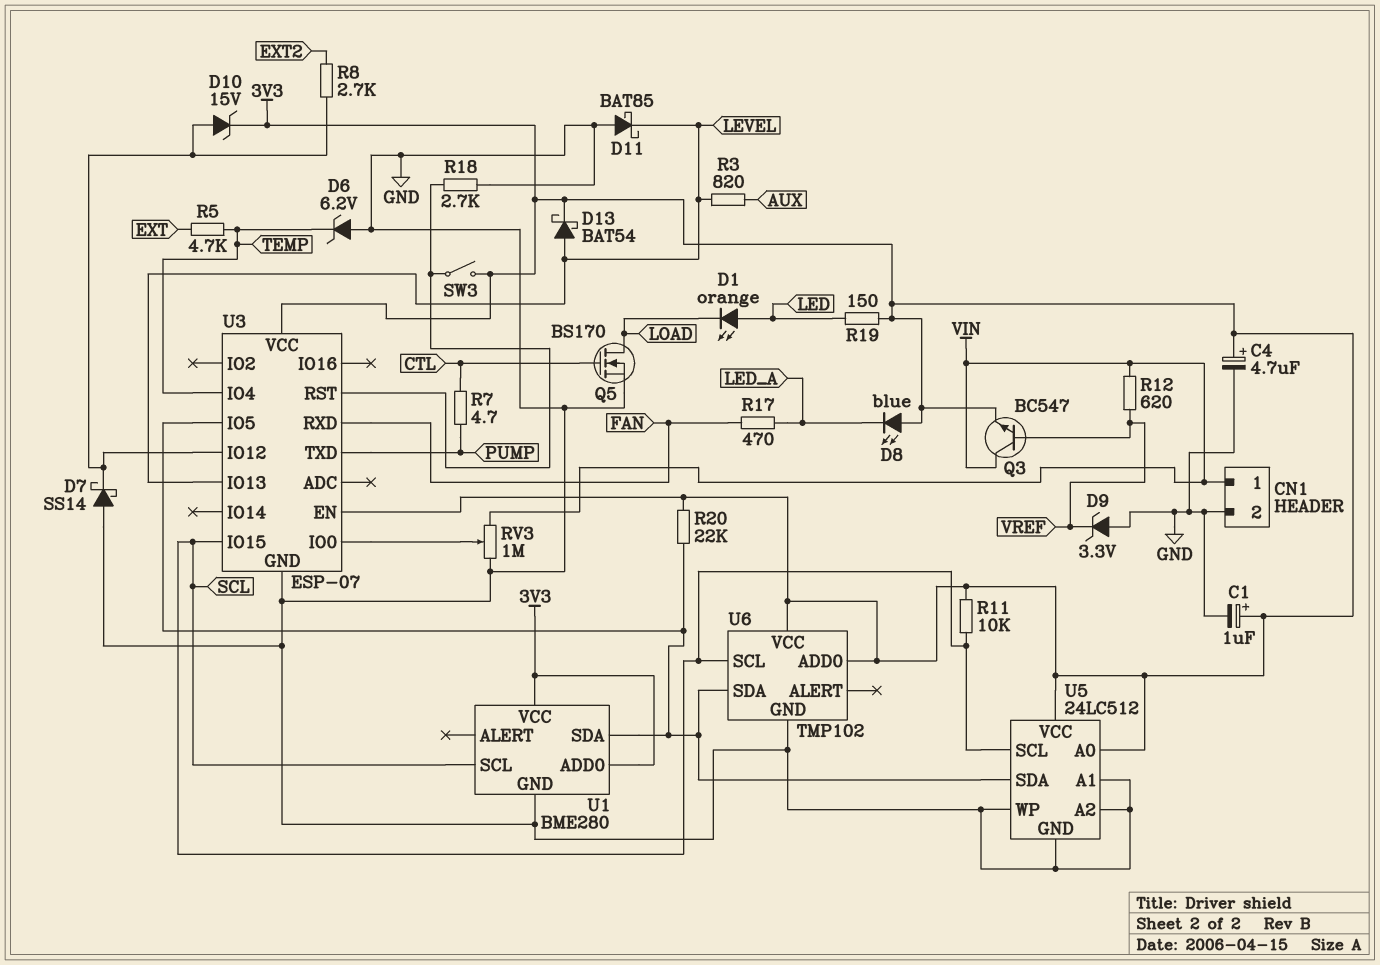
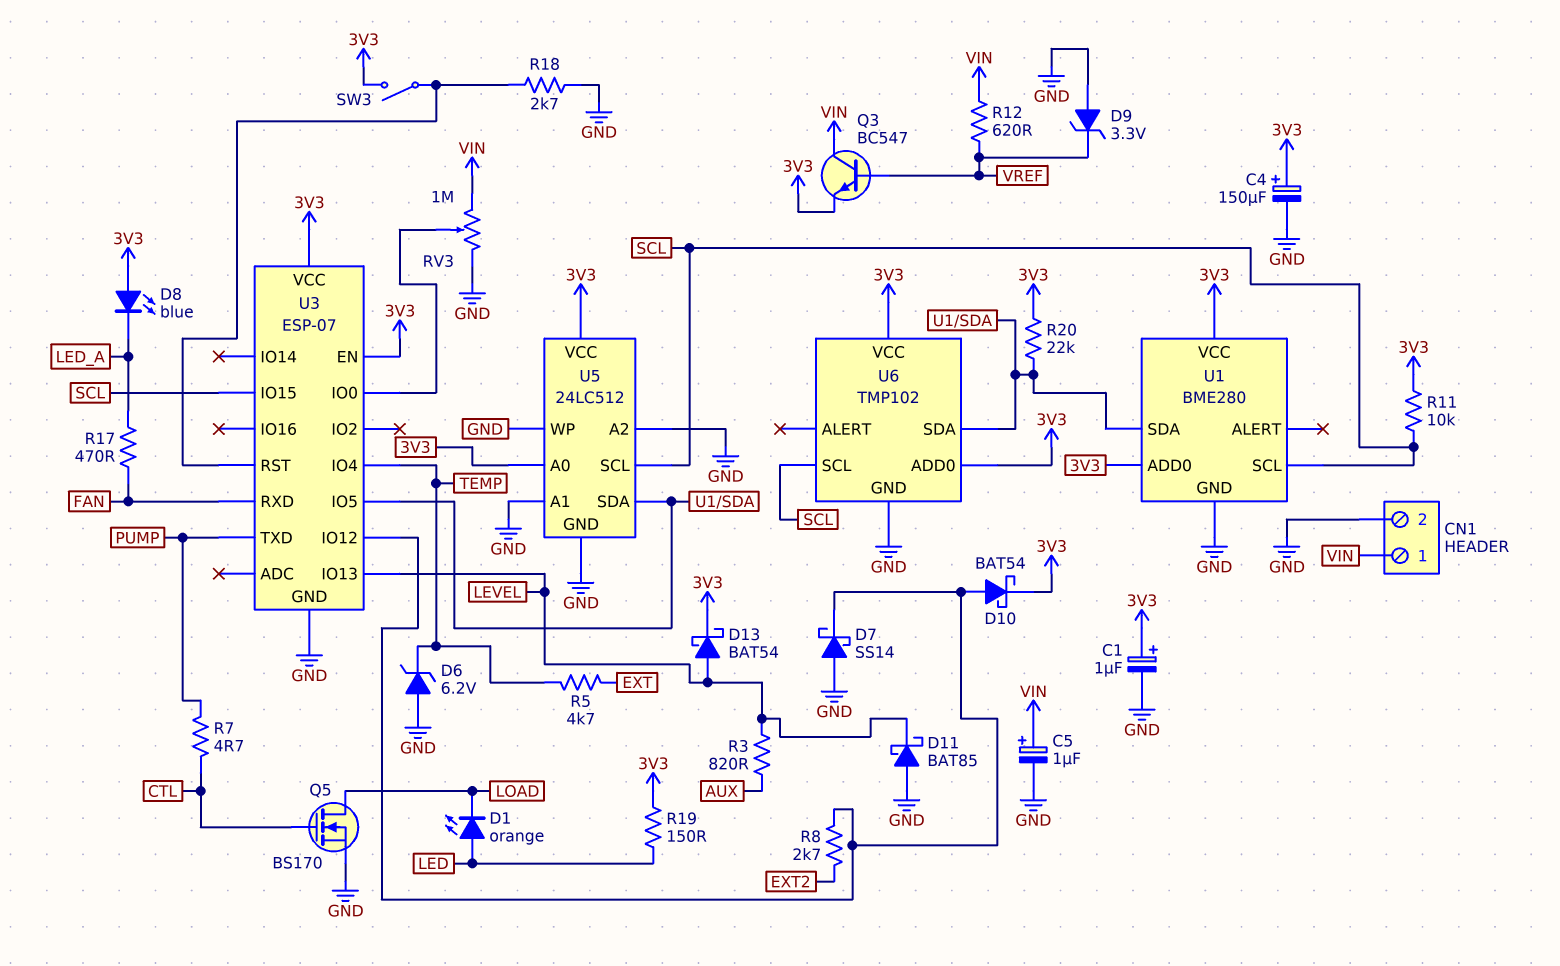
C4: 4.7uF (plus 3V3, minus GND) -> 150uF (plus 3V3, minus GND)
C5: none -> 1uF (plus VIN, minus GND)
D10: zener 15V (A U3/IO12, K 3V3) -> schottky BAT54 (A U3/IO12, K 3V3)

